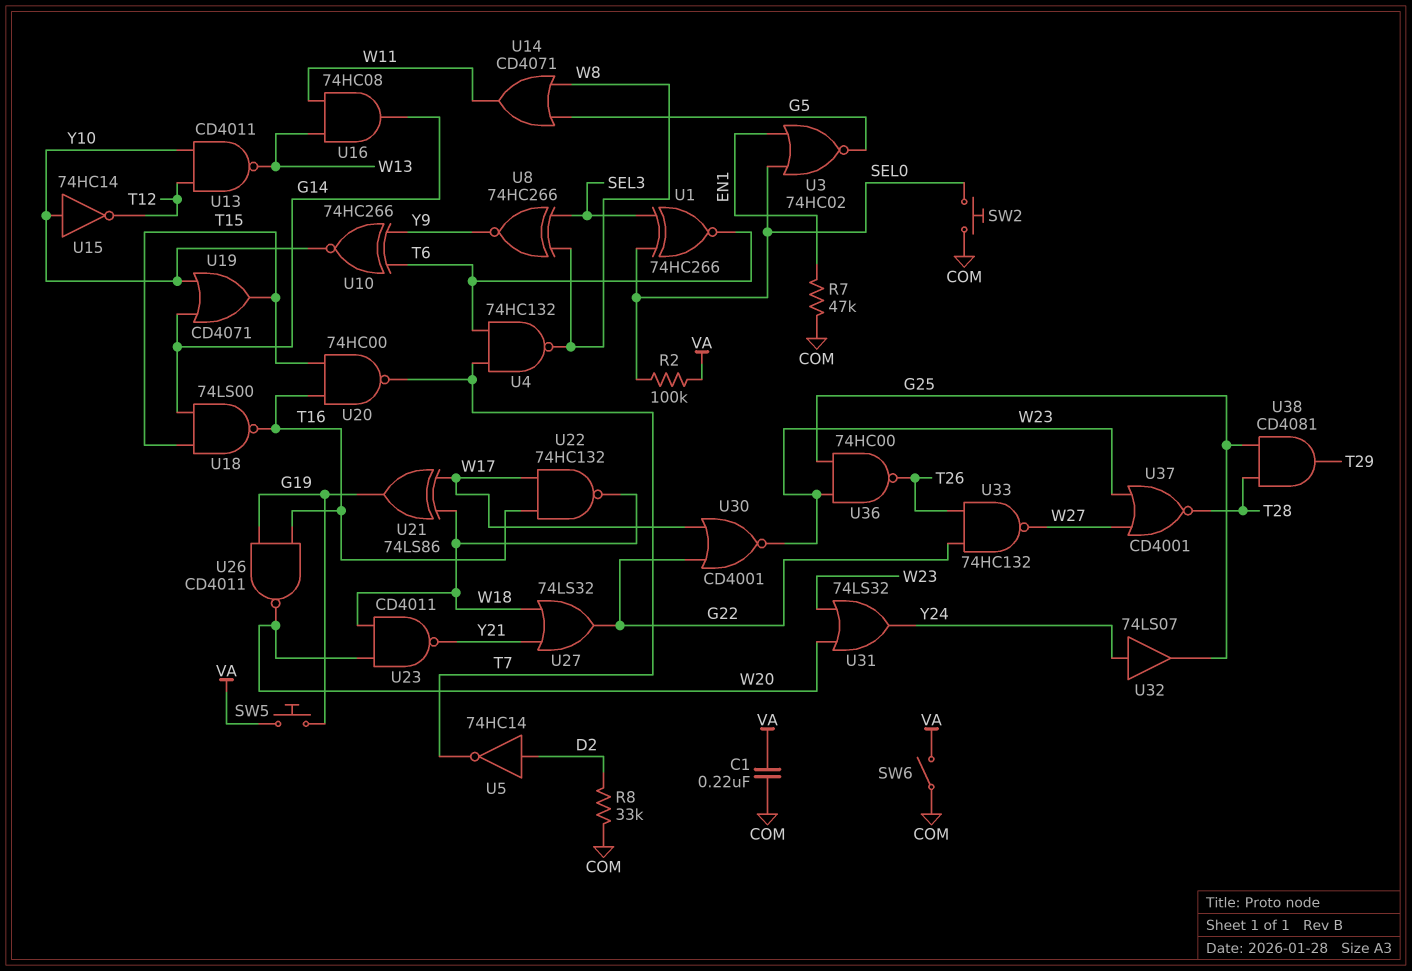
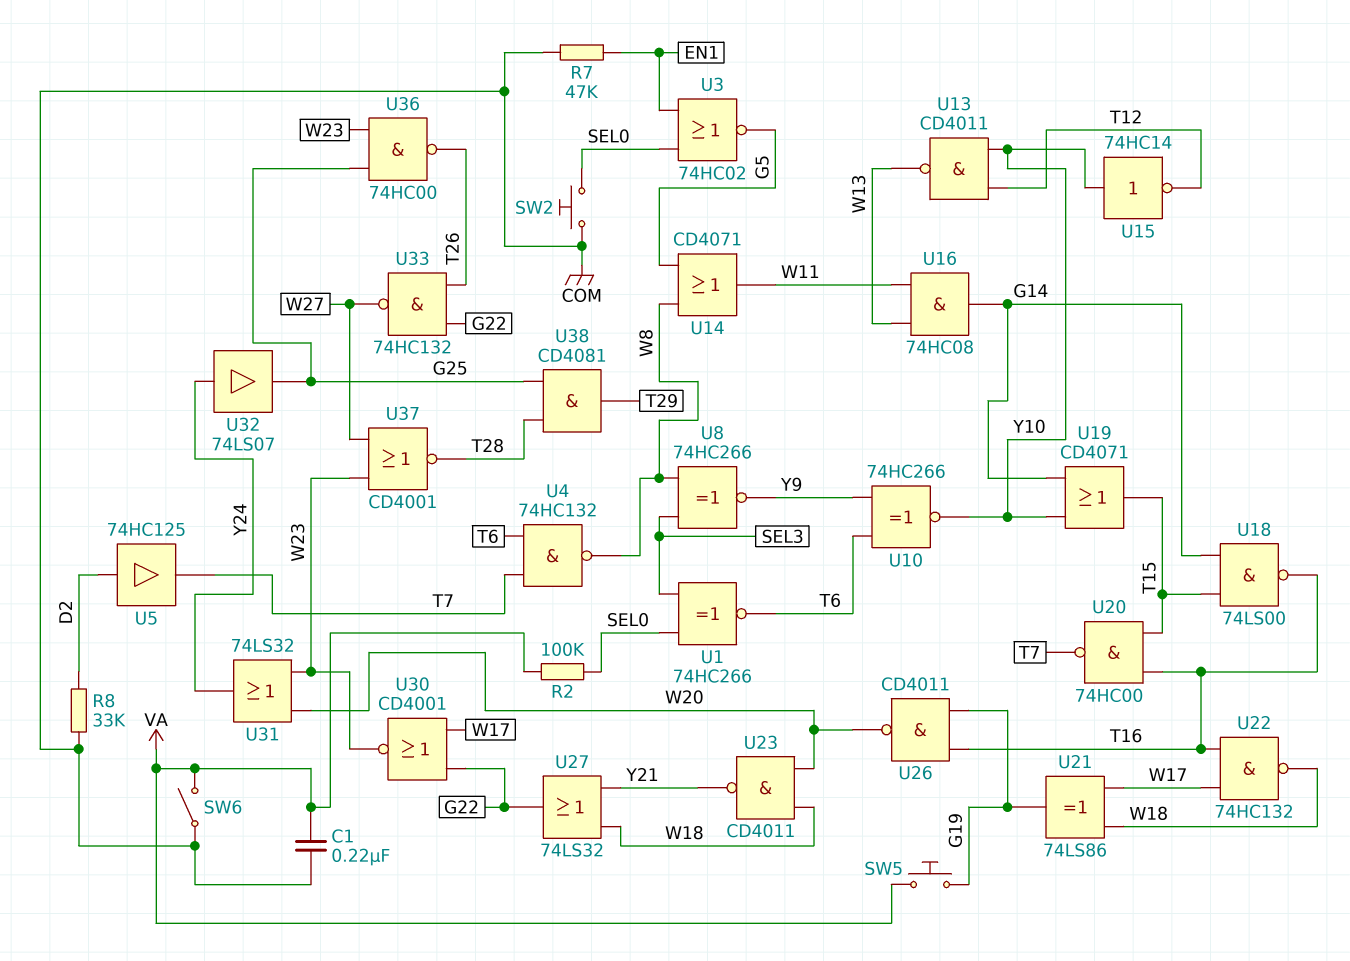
U5: NOT 74HC14 (in D2, out T7) -> buffer 74HC125 (in D2, out T7)

